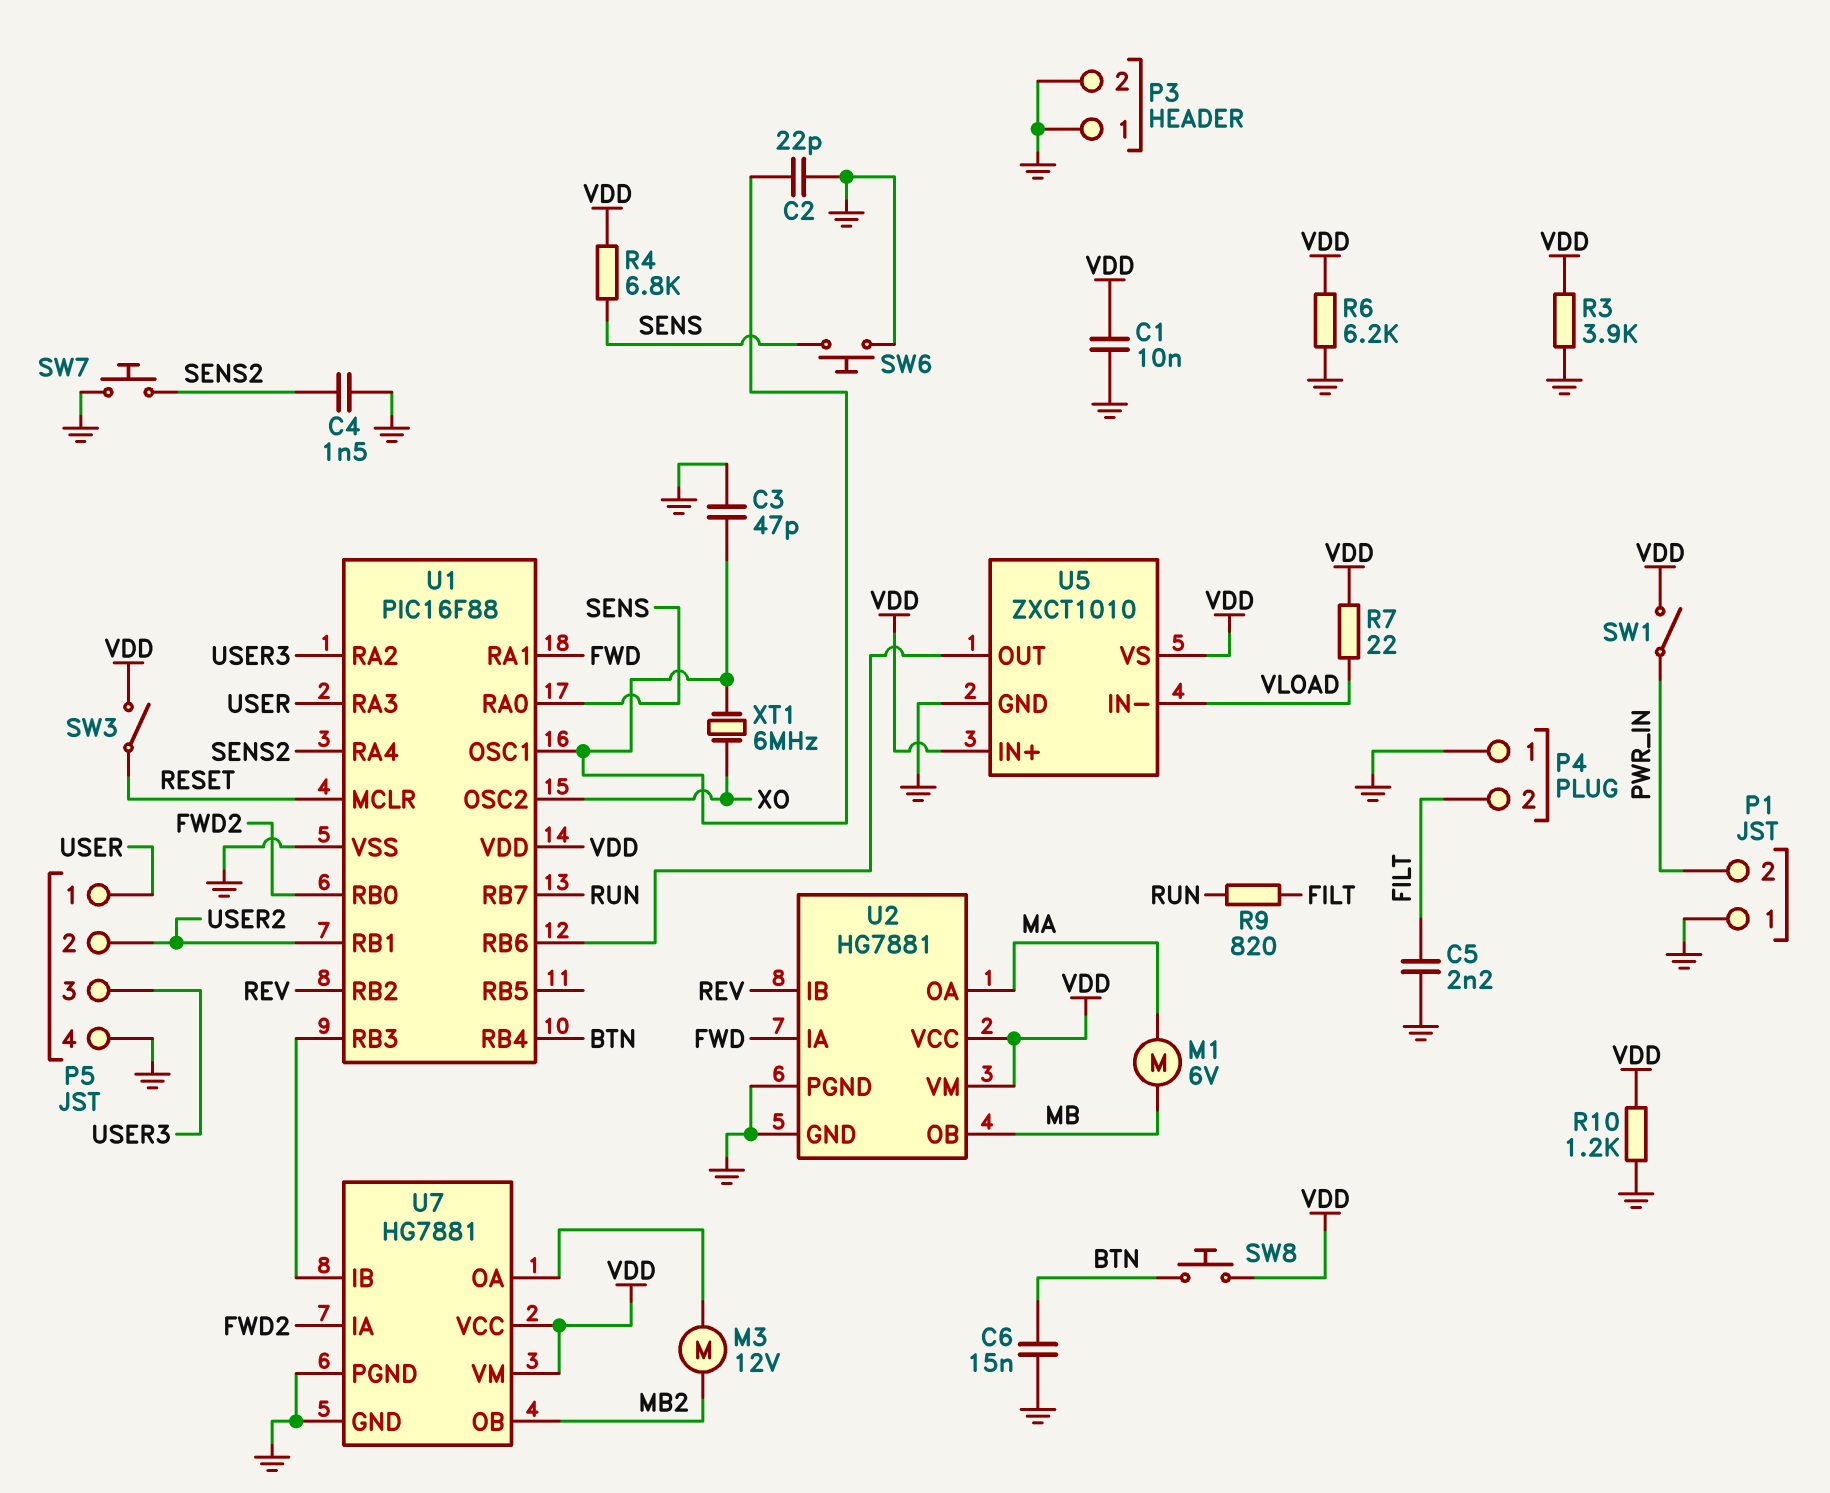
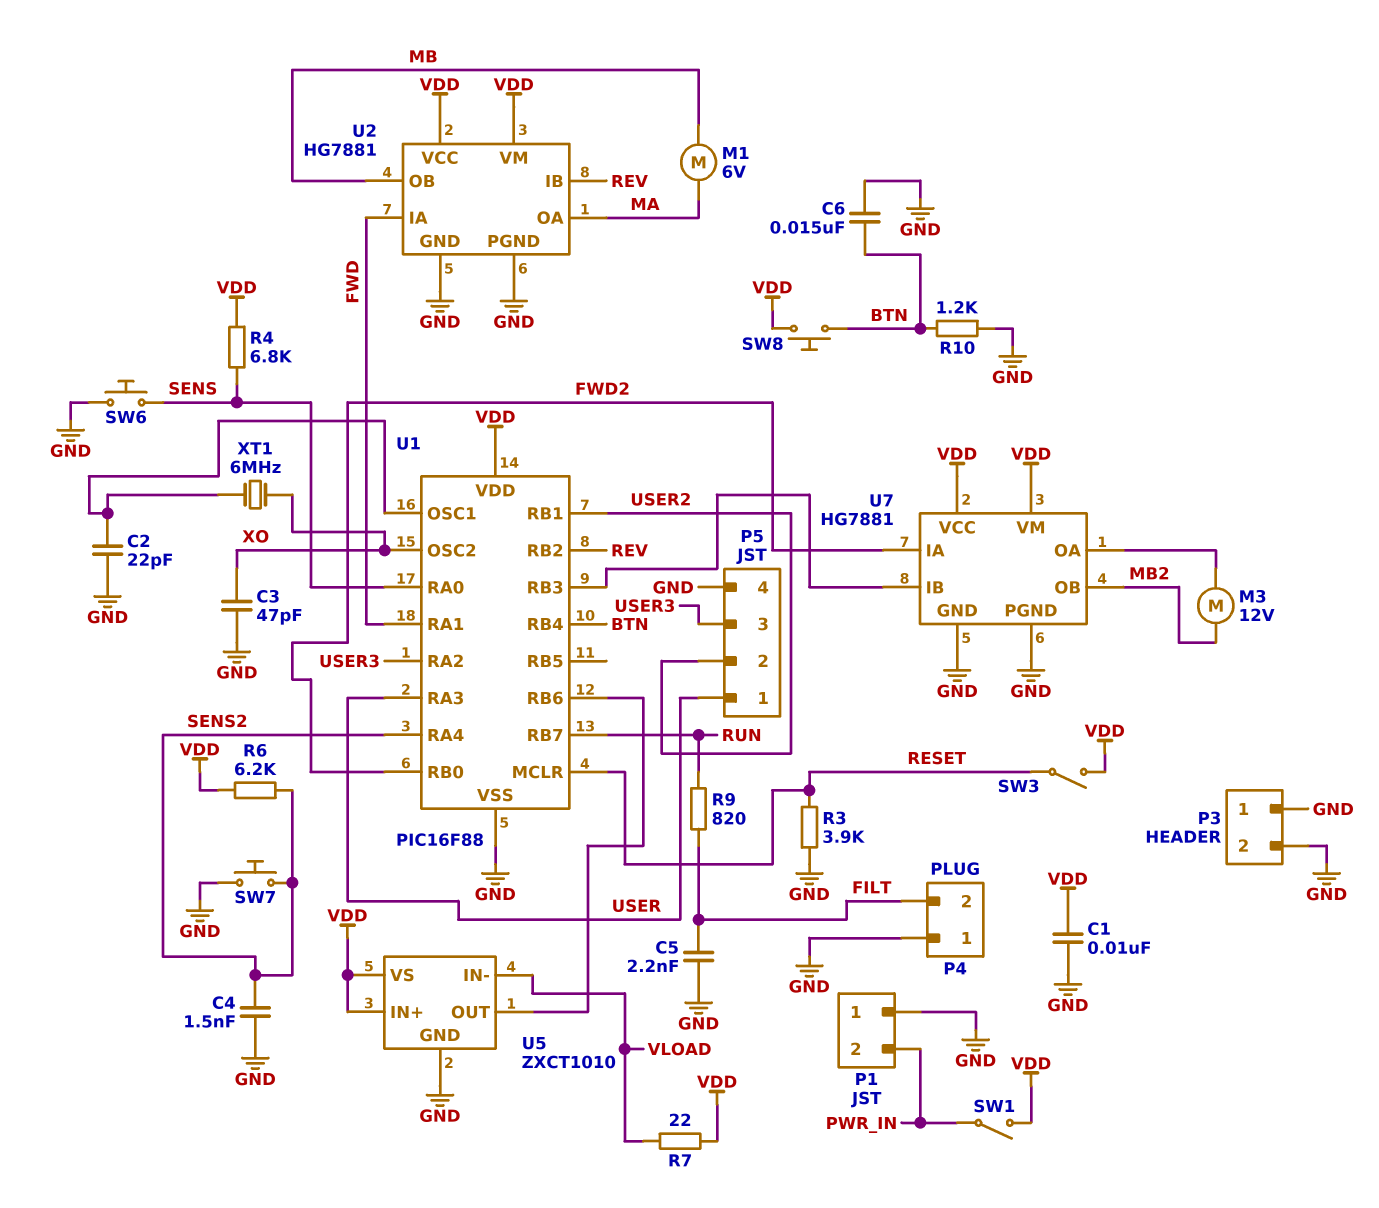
C3: 47pF (GND, U1/OSC1) -> 47pF (GND, XO)
R3: 3.9k (GND, VDD) -> 3.9k (GND, RESET)
R6: 6.2k (GND, VDD) -> 6.2k (SENS2, VDD)
R10: 1.2k (GND, VDD) -> 1.2k (BTN, GND)

